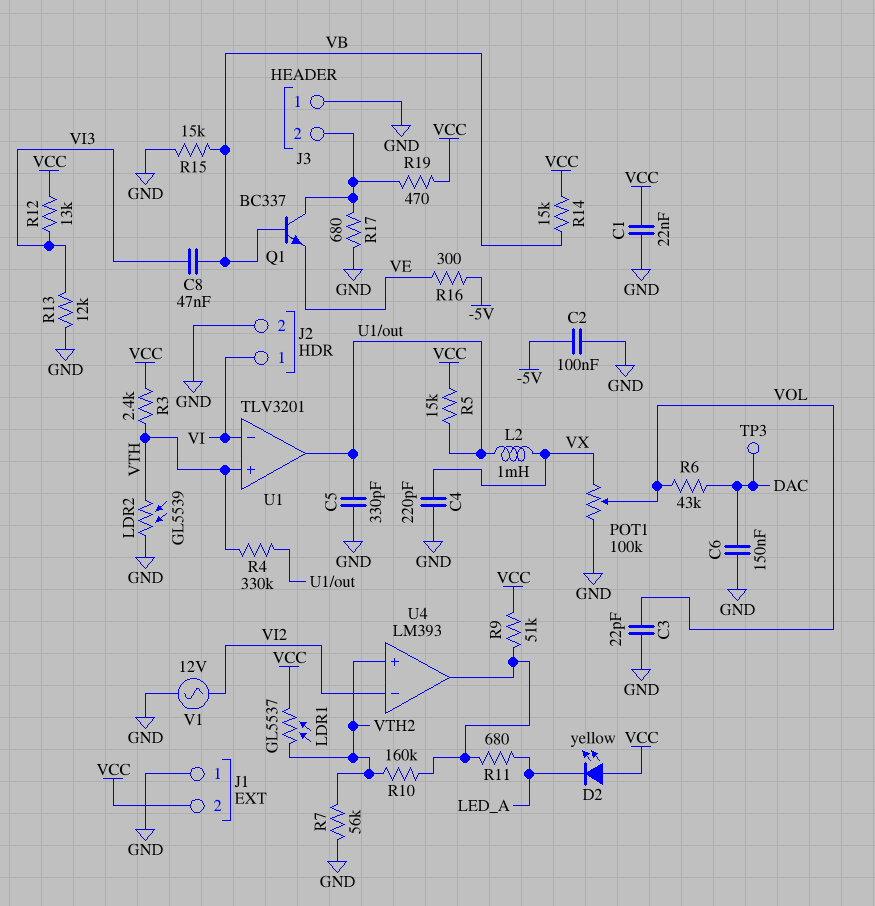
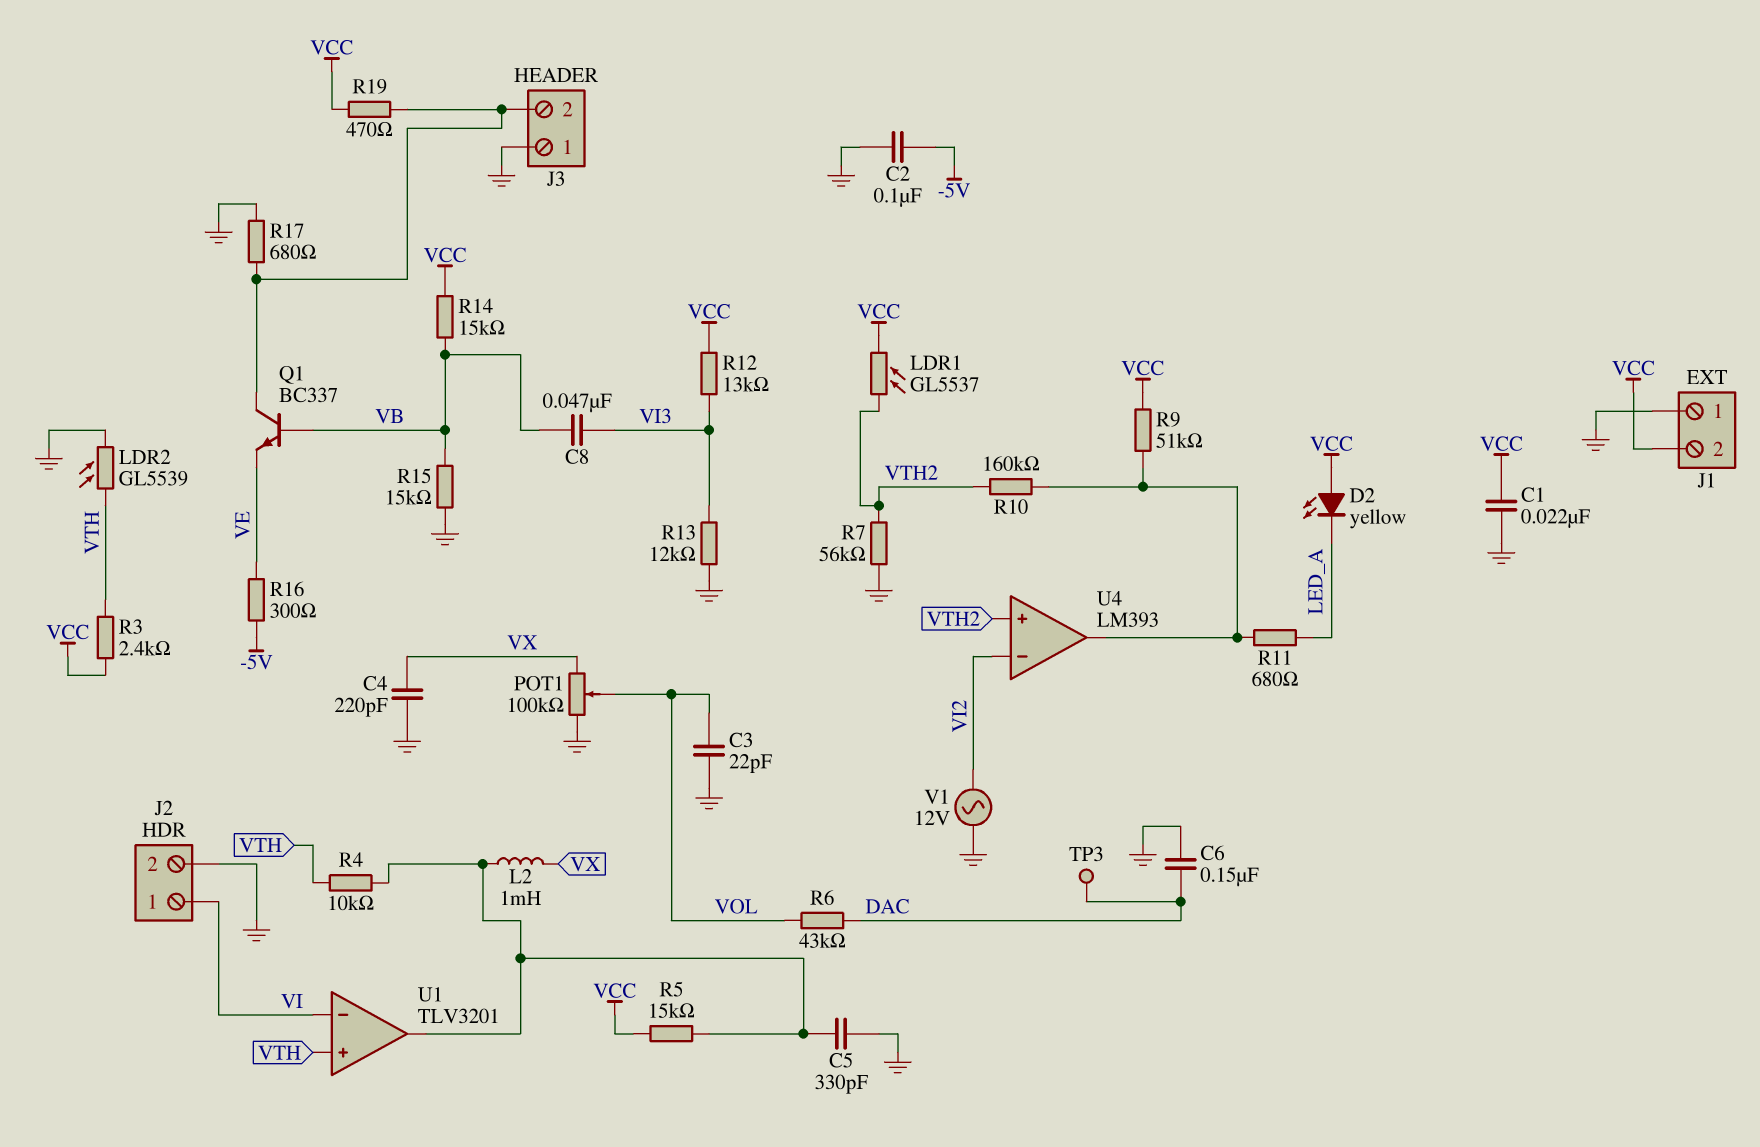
R4: 330k (U1/out, VTH) -> 10k (U1/out, VTH)

